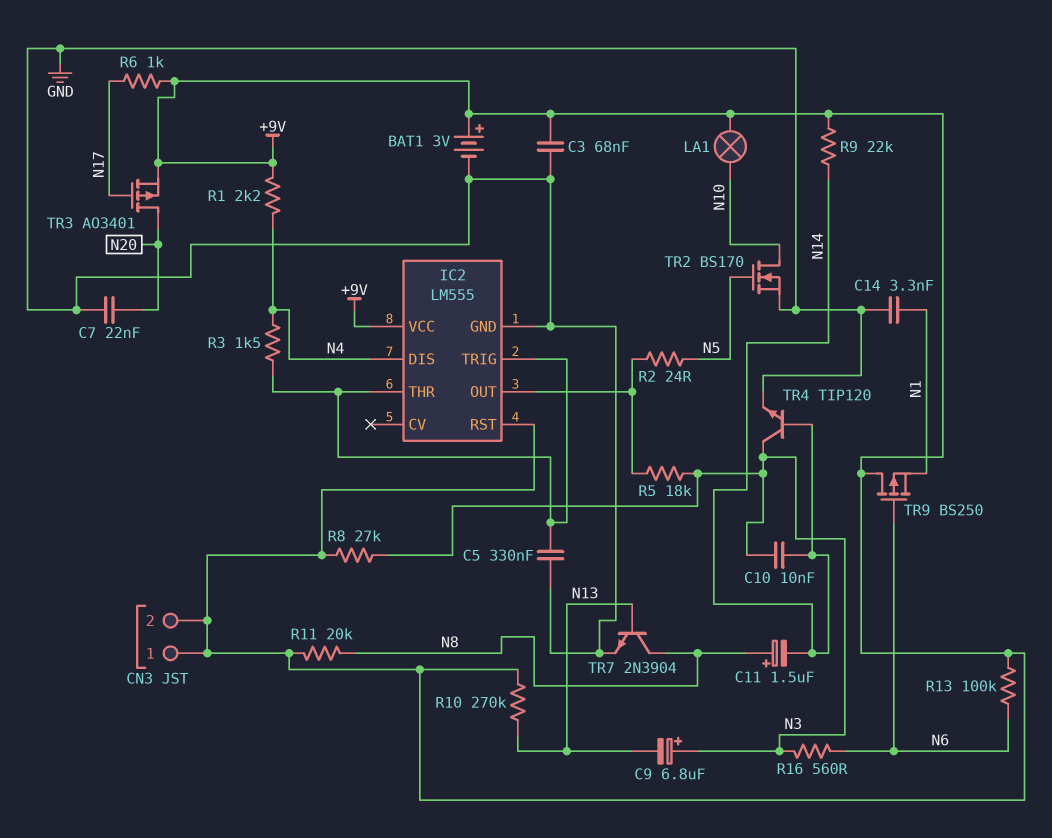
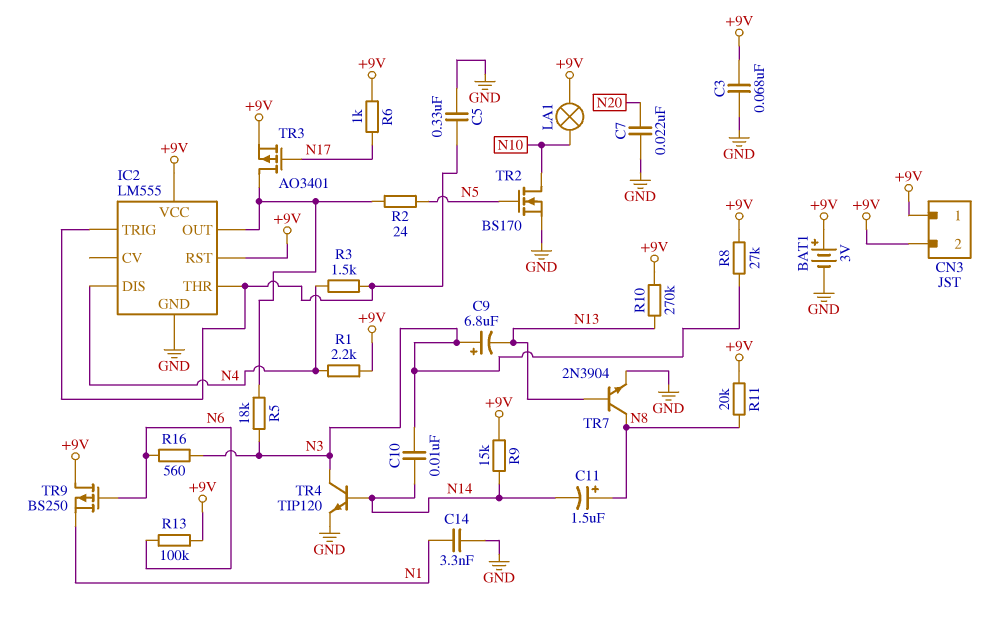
R9: 22k (+9V, N14) -> 15k (+9V, N14)
TR3: PMOS AO3401 (G N17, D N20, S +9V) -> PMOS AO3401 (G N17, D IC2/OUT, S +9V)

